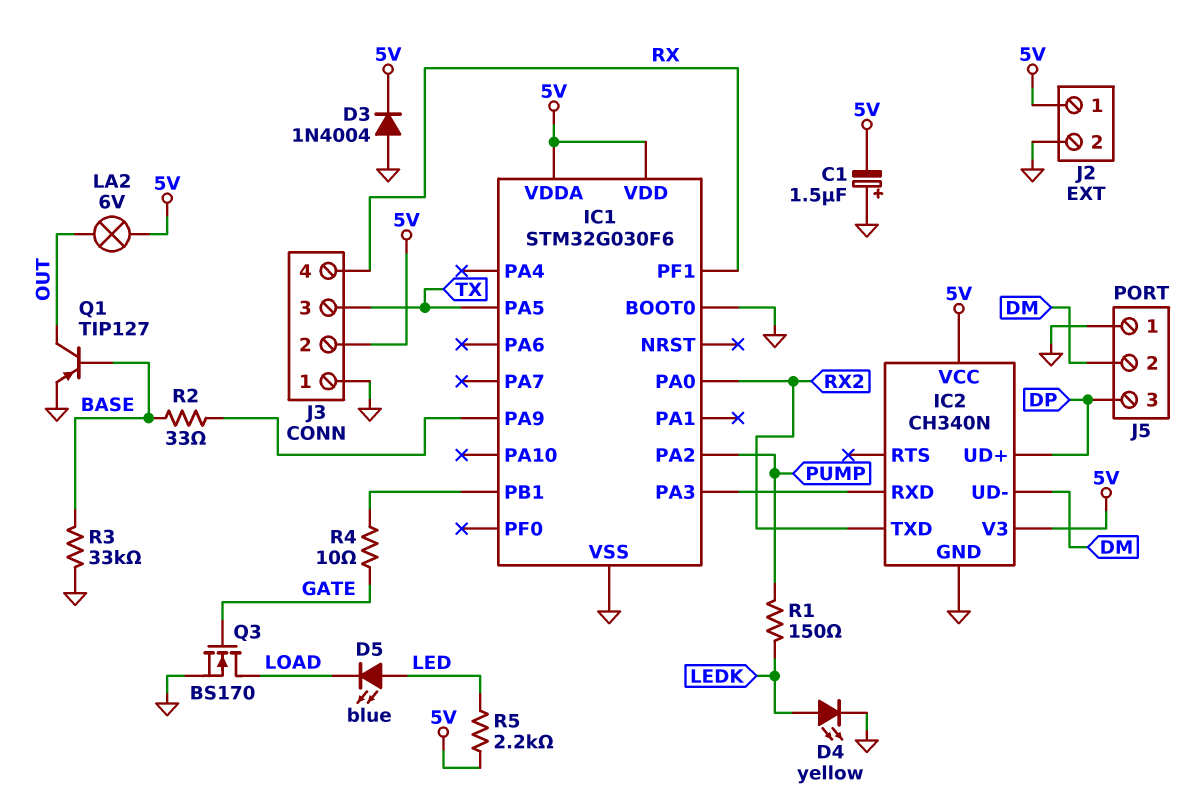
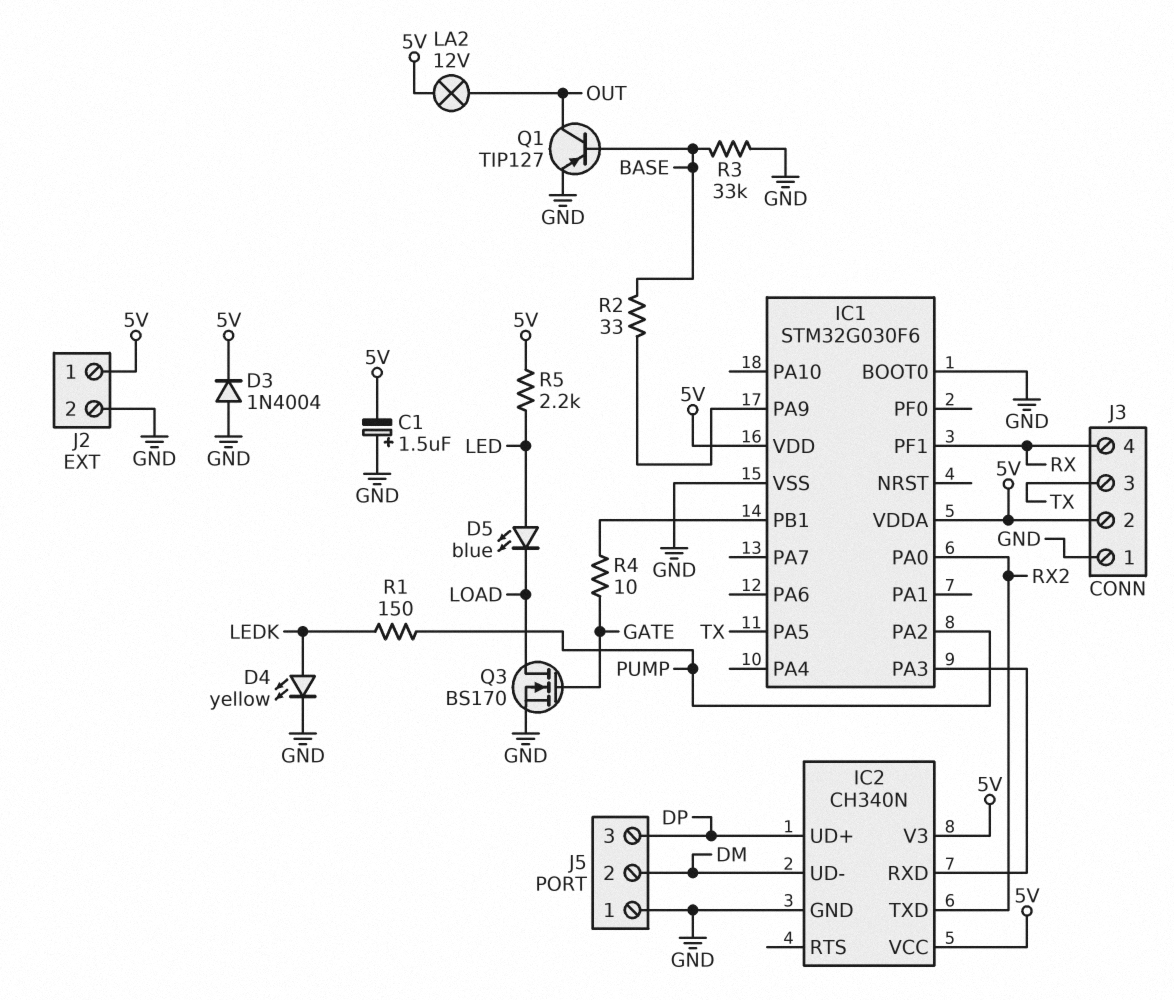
LA2: lamp 6V (5V, OUT) -> lamp 12V (5V, OUT)

